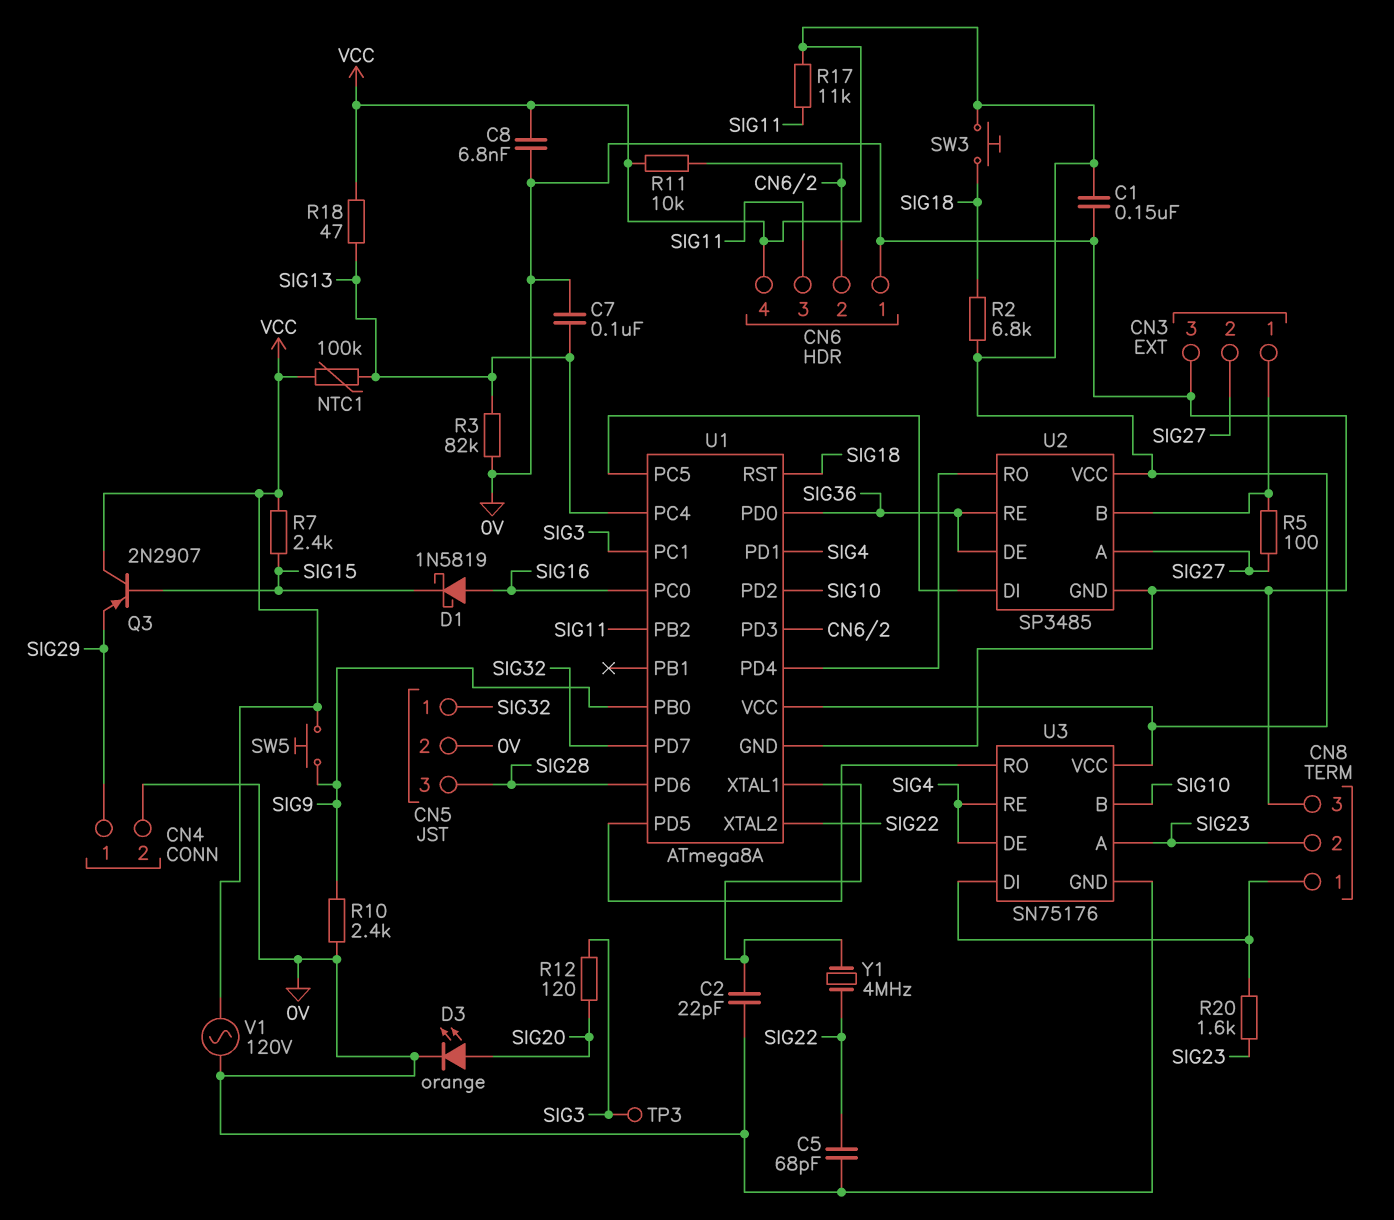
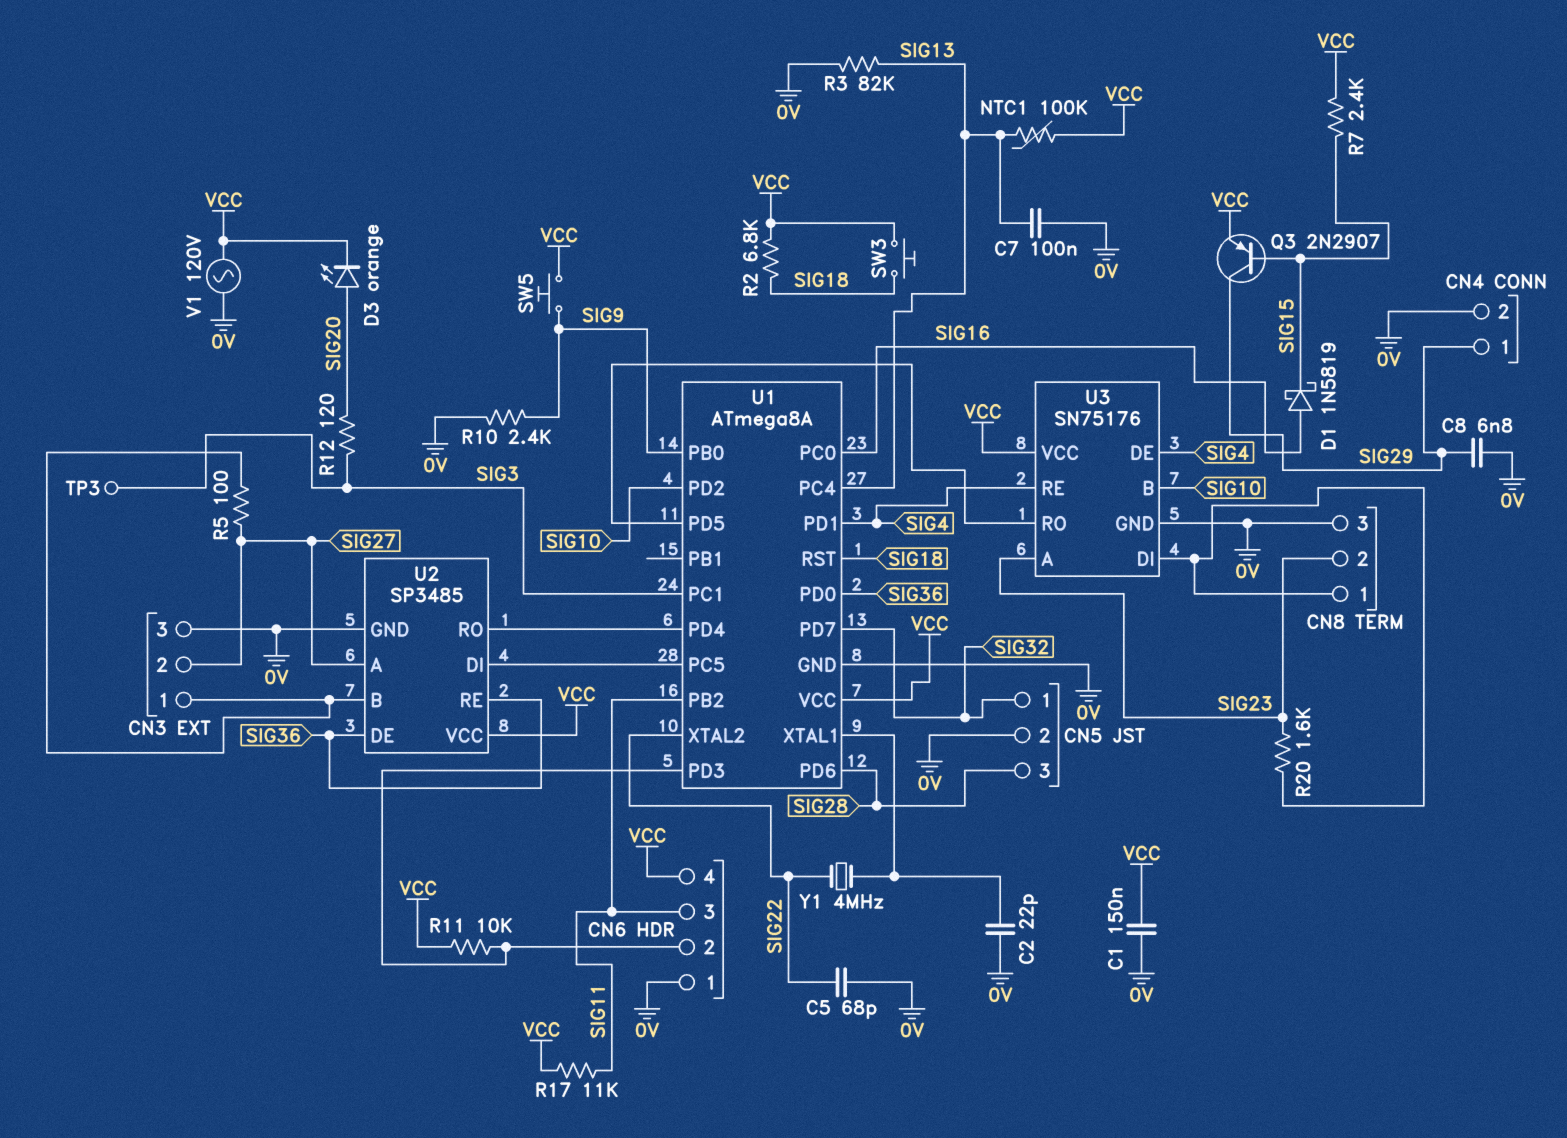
C8: 6.8nF (0V, VCC) -> 6.8nF (0V, SIG29)
D3: LED orange (A SIG20, K 0V) -> LED orange (A SIG20, K VCC)
Q3: PNP 2N2907 (B SIG15, C VCC, E SIG29) -> PNP 2N2907 (B SIG15, C SIG29, E VCC)
R18: 47 (SIG13, VCC) -> none

